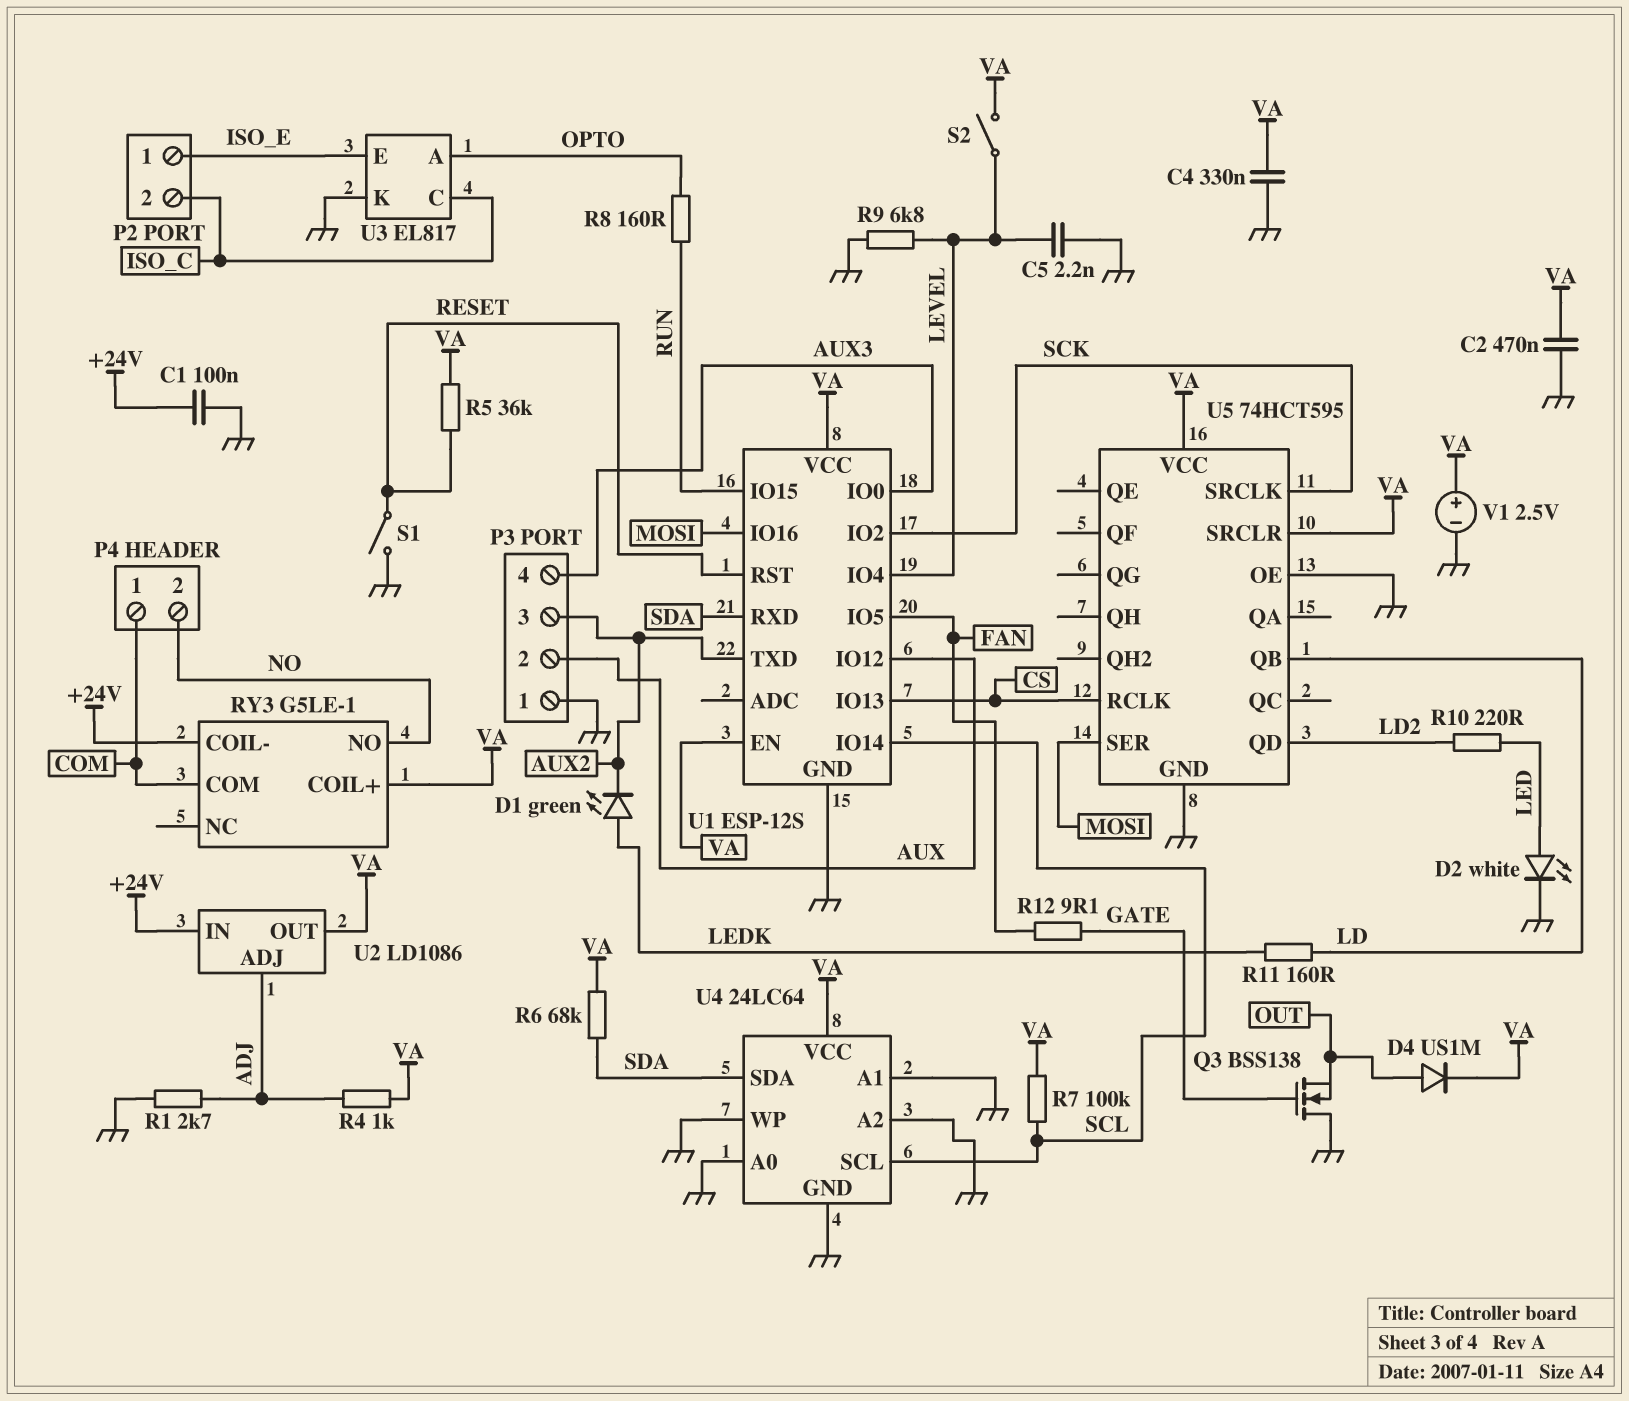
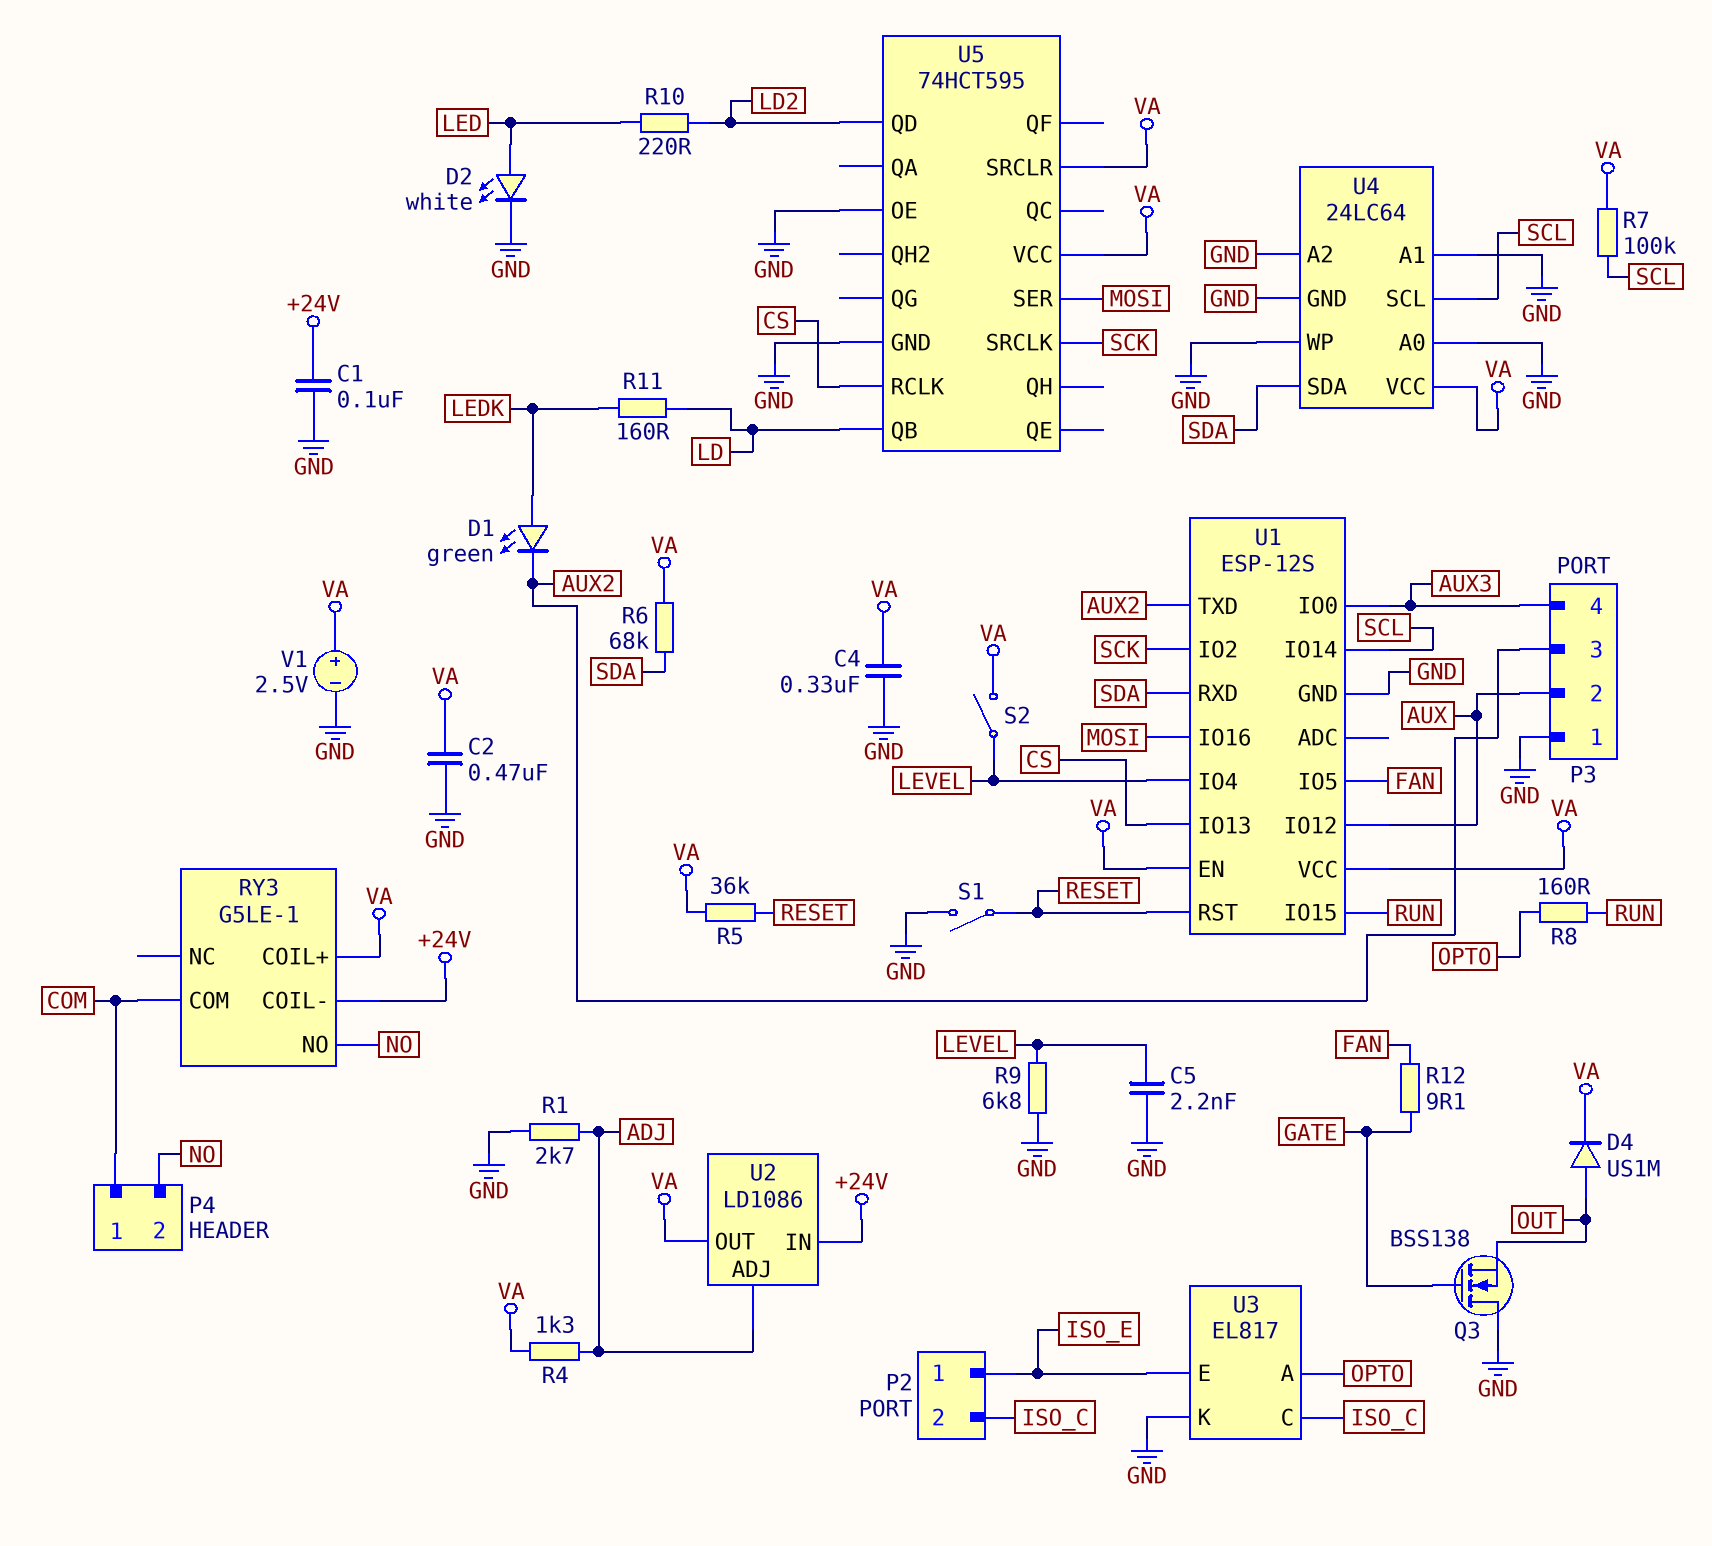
R4: 1k (ADJ, VA) -> 1.3k (ADJ, VA)

